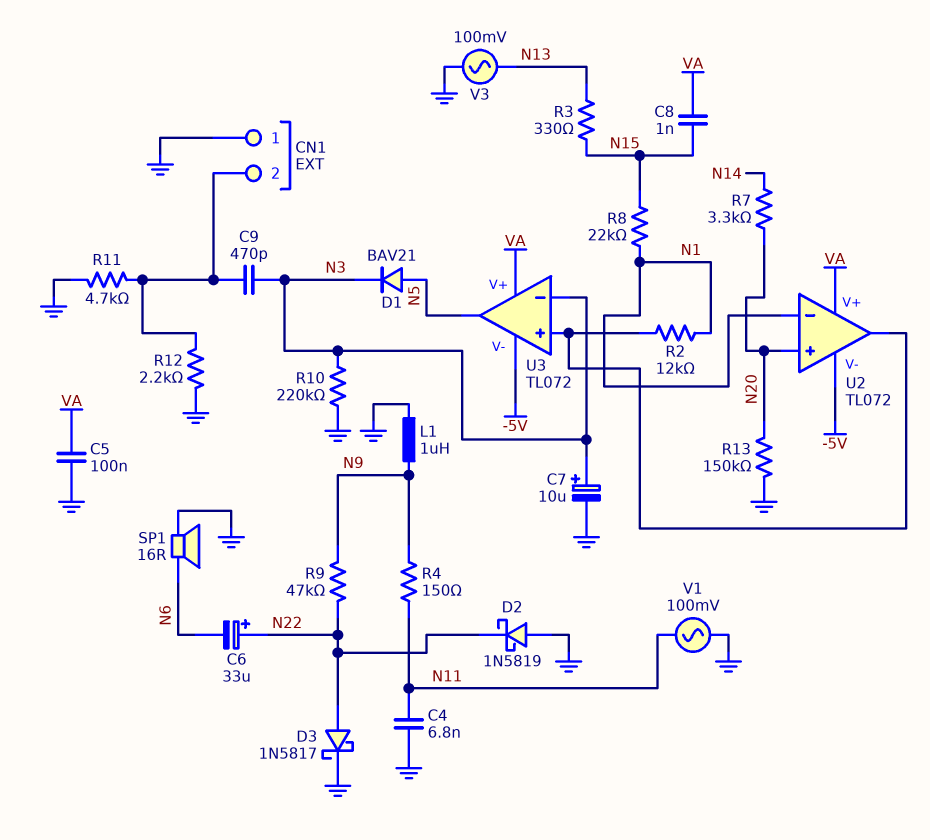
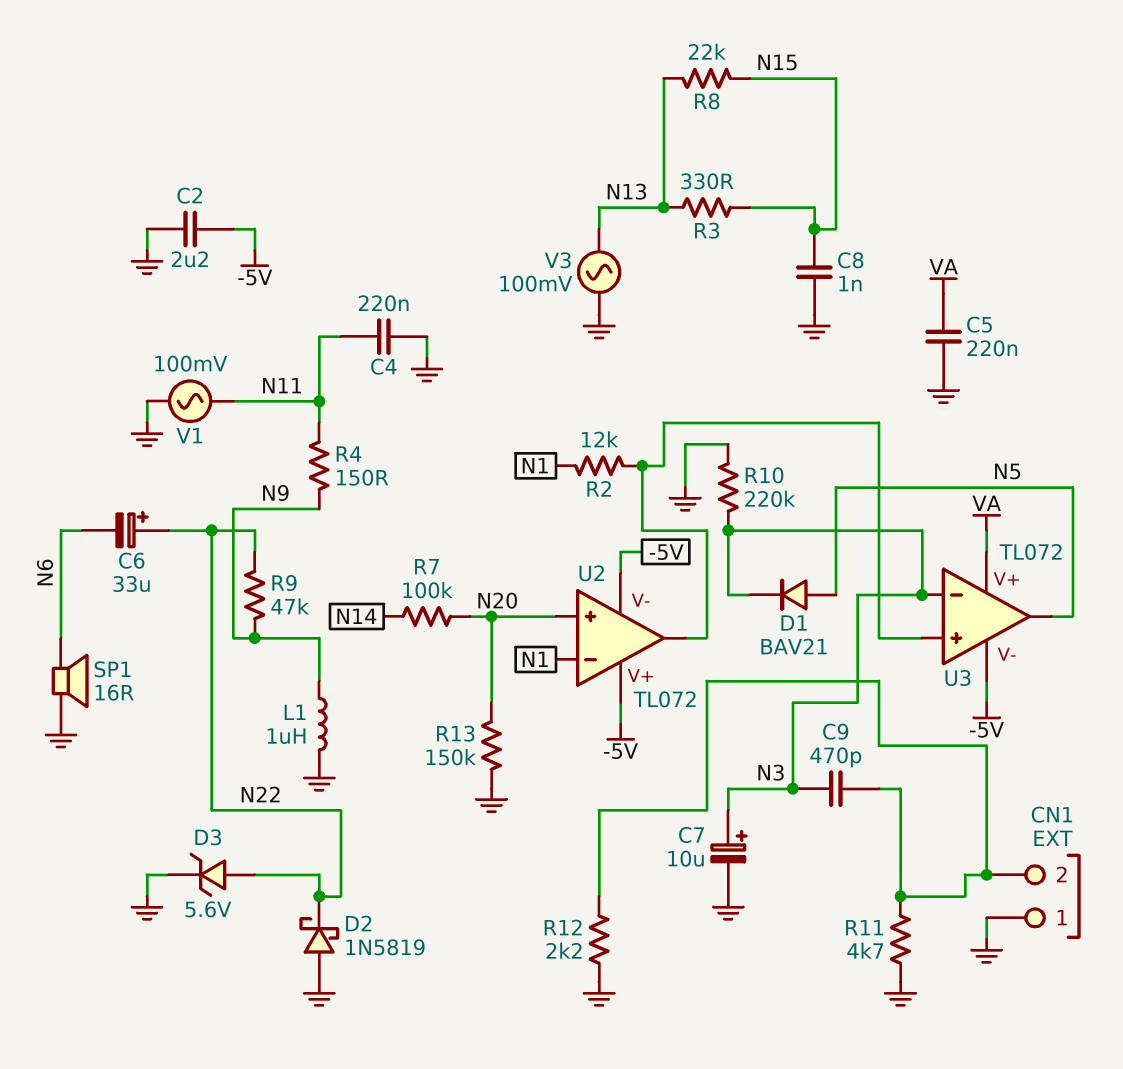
C2: none -> 2.2uF (-5V, GND)
C4: 6.8nF (GND, N11) -> 220nF (GND, N11)
C5: 100nF (GND, VA) -> 220nF (GND, VA)
C8: 1nF (N15, VA) -> 1nF (GND, N15)
D3: schottky 1N5817 (A N22, K GND) -> zener 5.6V (A N22, K GND)
R7: 3.3k (N14, N20) -> 100k (N14, N20)
R8: 22k (N1, N15) -> 22k (N13, N15)
U2 pin V+: VA -> -5V

